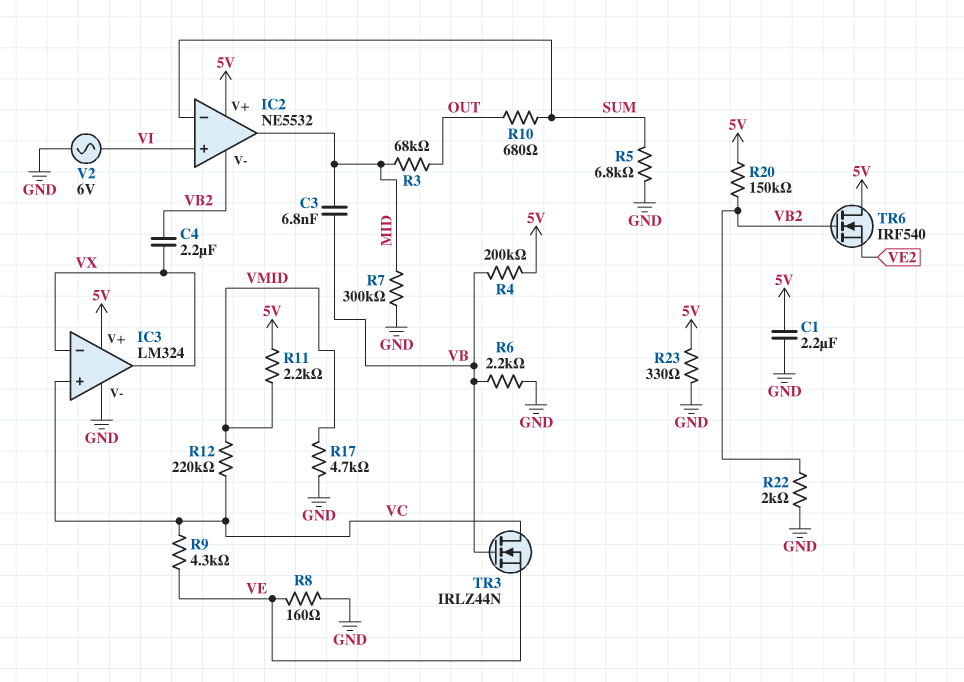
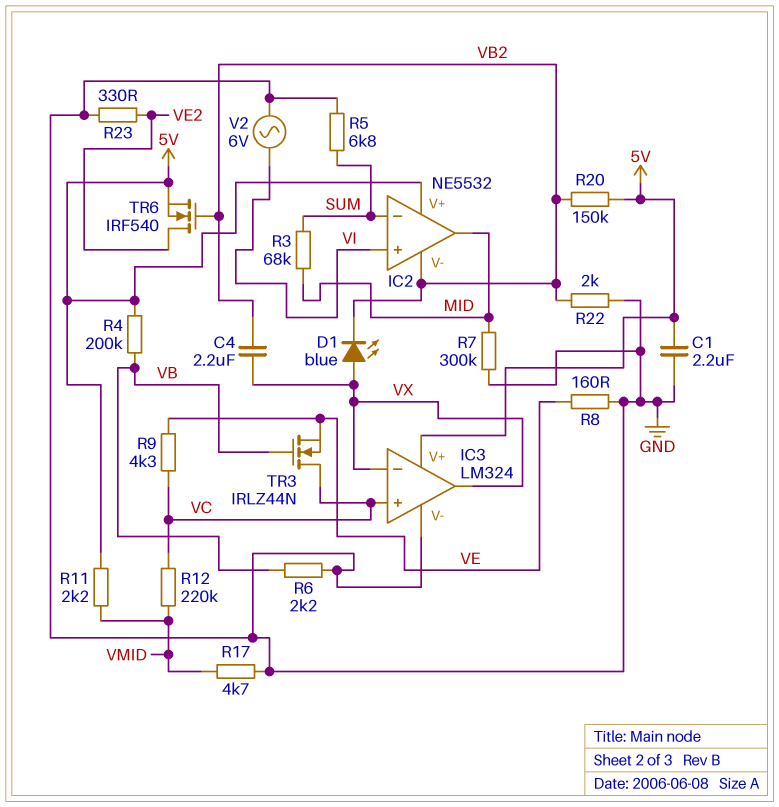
C3: 6.8nF (MID, VB) -> none
D1: none -> LED blue (A VX, K VB2)
R3: 68k (MID, OUT) -> 68k (MID, SUM)
R10: 680 (OUT, SUM) -> none
R23: 330 (5V, GND) -> 330 (GND, VE2)
TR6: NMOS IRF540 (G VB2, D 5V, S VE2) -> NMOS IRF540 (G VB2, D VE2, S 5V)

